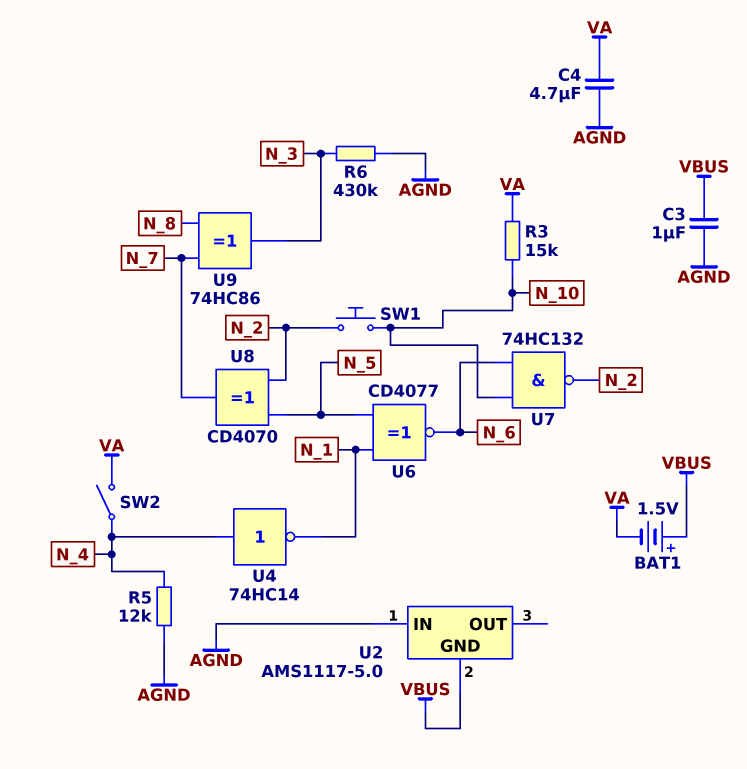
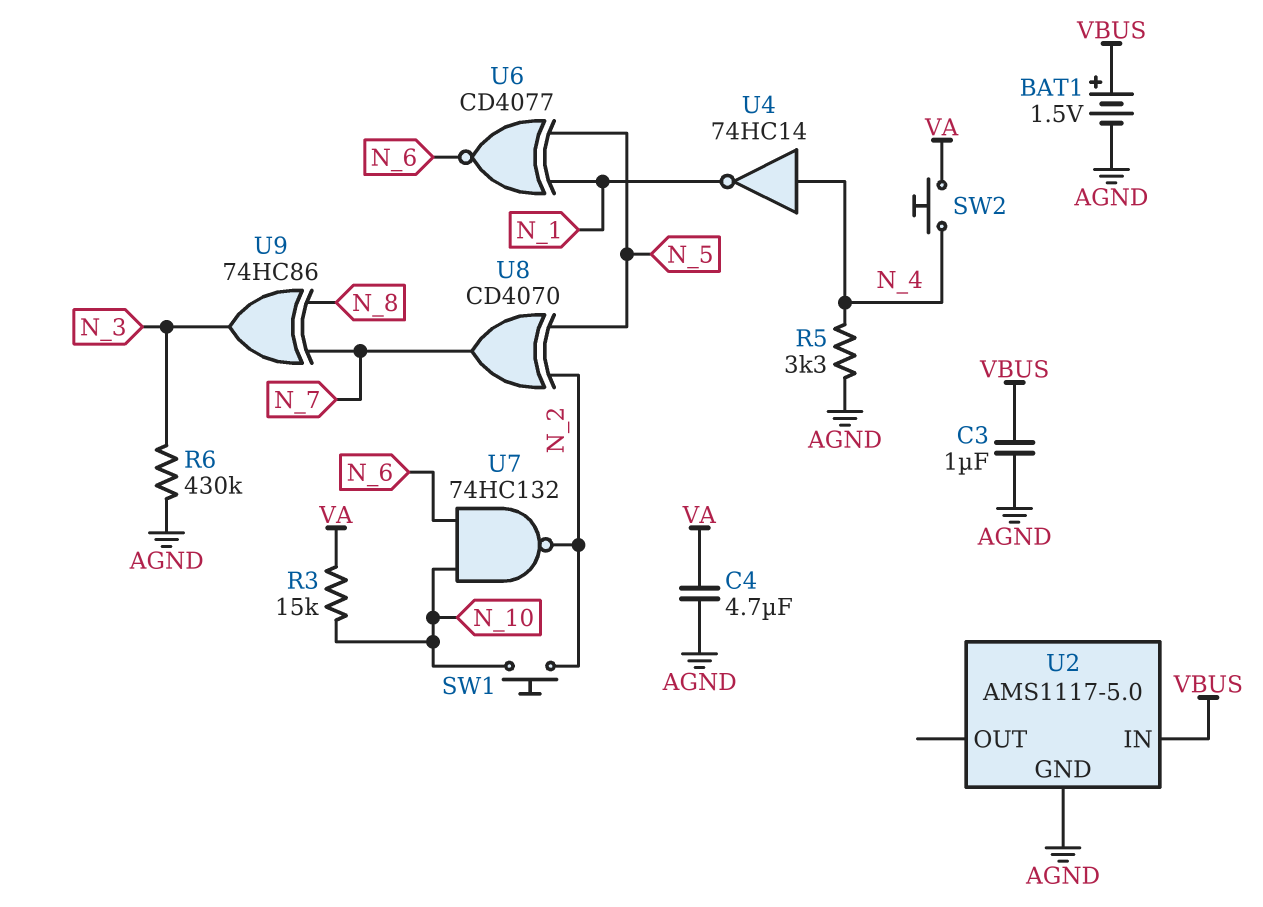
BAT1: 1.5V (plus VBUS, minus VA) -> 1.5V (plus VBUS, minus AGND)
R5: 12k (AGND, N_4) -> 3.3k (AGND, N_4)
SW2: switch (N_4, VA) -> button (N_4, VA)
U2 pin GND: VBUS -> AGND
U2 pin IN: AGND -> VBUS

